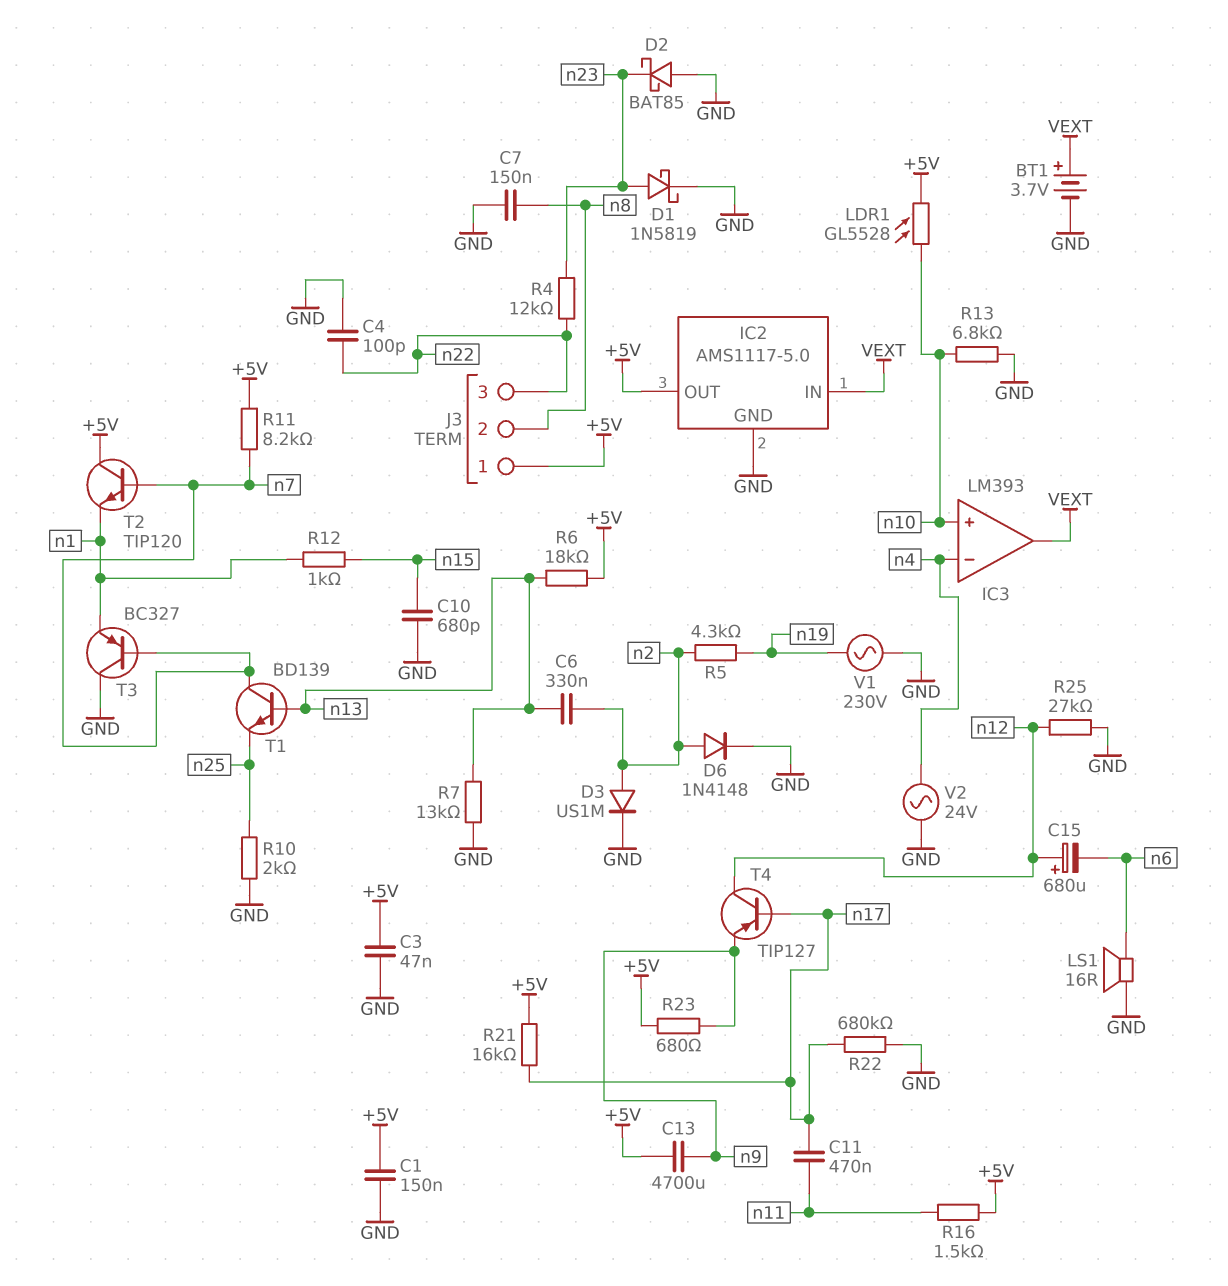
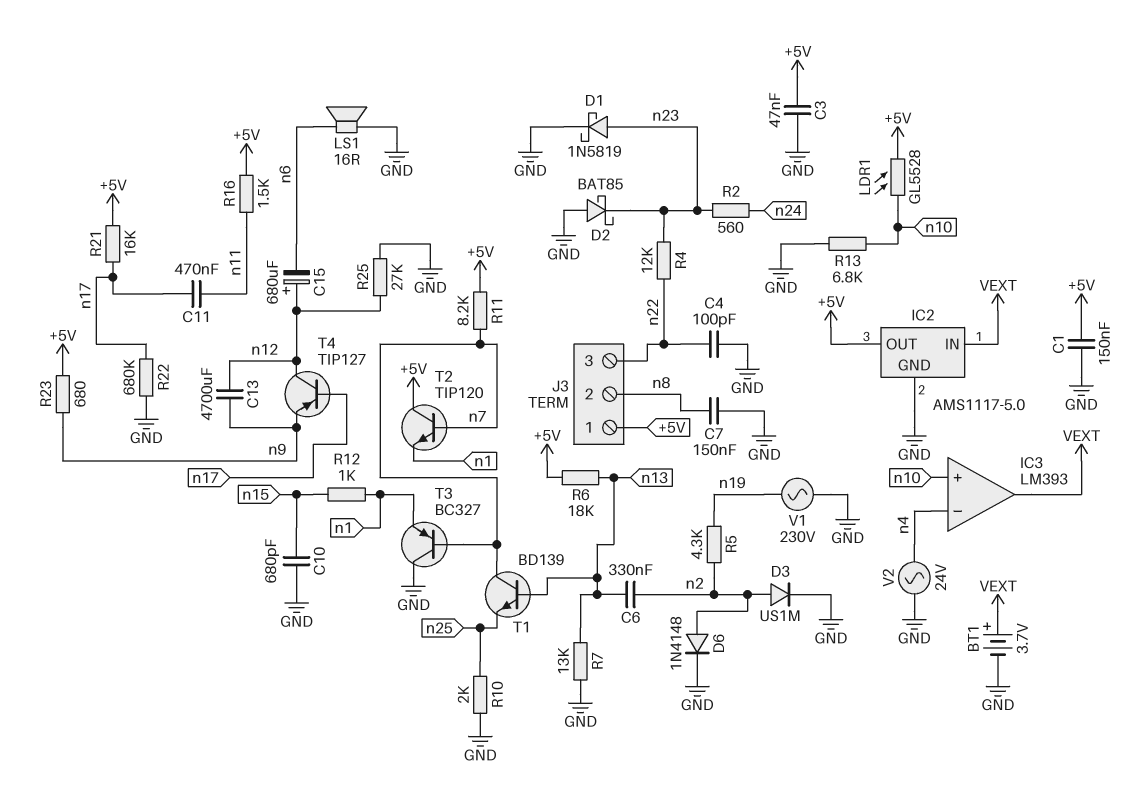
C13: 4700uF (+5V, n9) -> 4700uF (n9, n12)
R2: none -> 560 (n23, n24)

